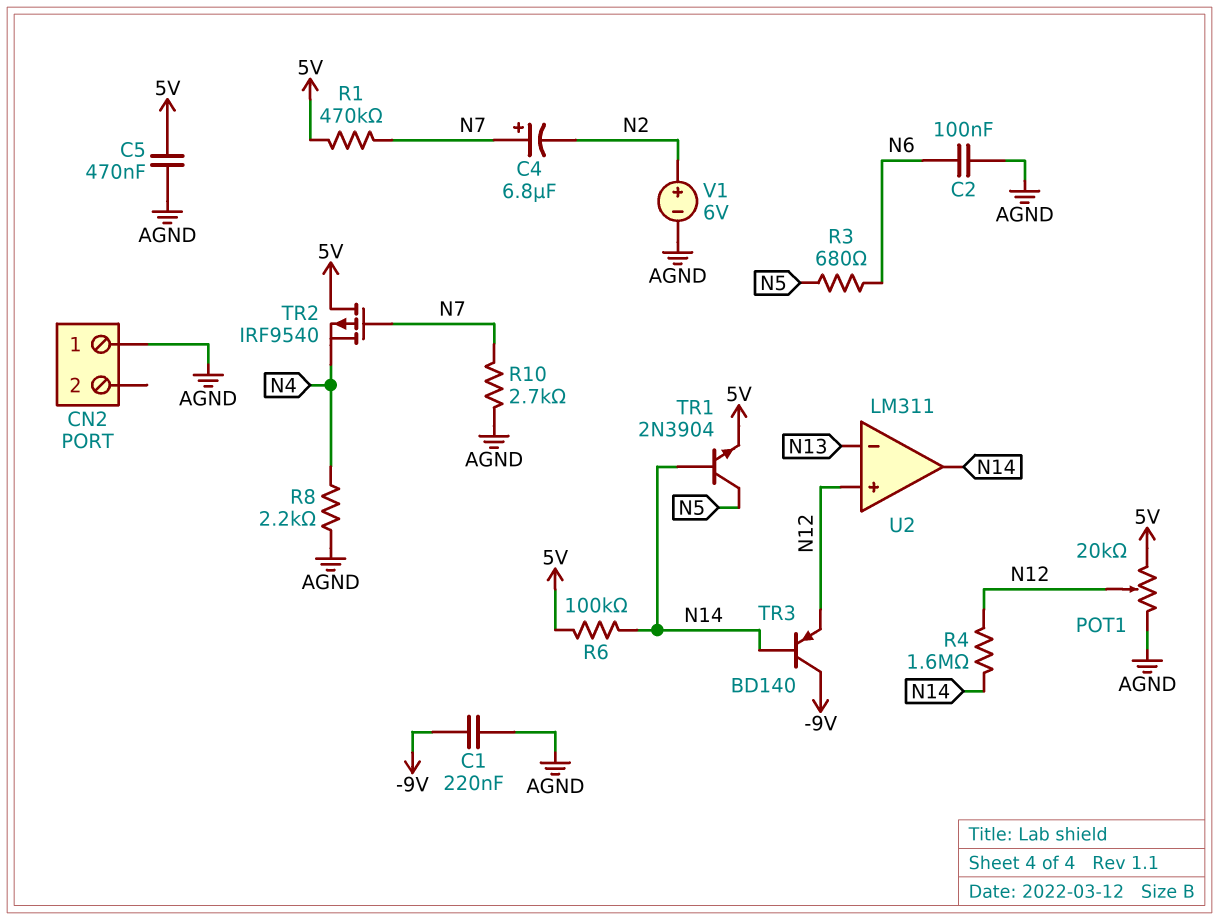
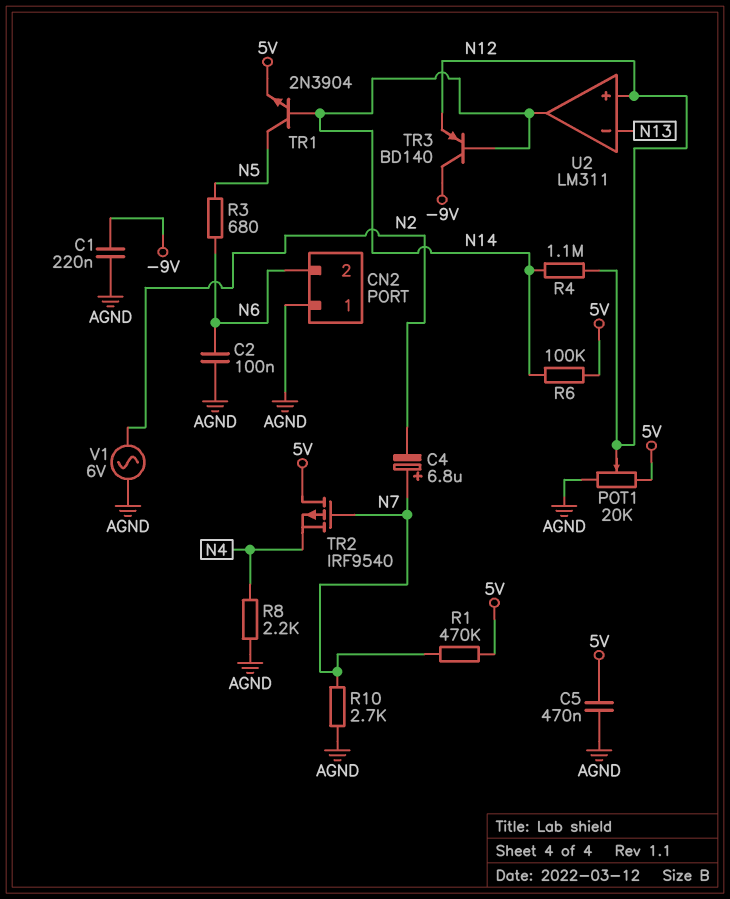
CN2 pin 2: none -> N6
R4: 1.6M (N12, N14) -> 1.1M (N12, N14)
V1: 6V (plus N2, minus AGND) -> AC 6V (AGND, N2)

